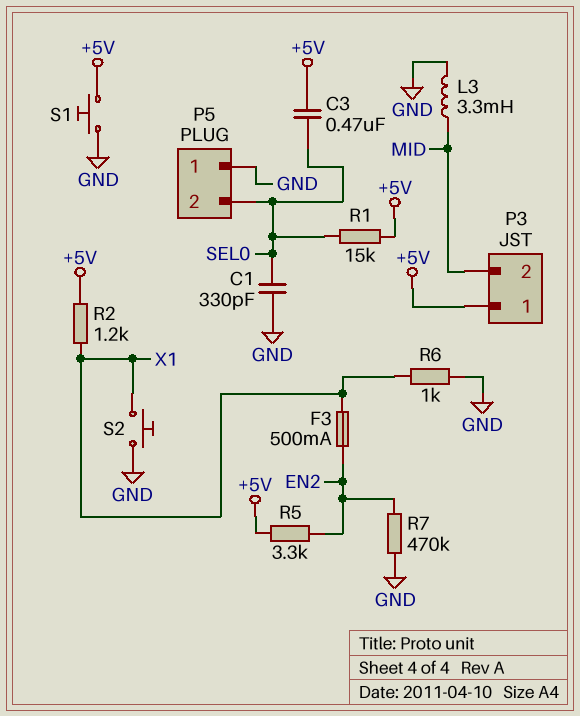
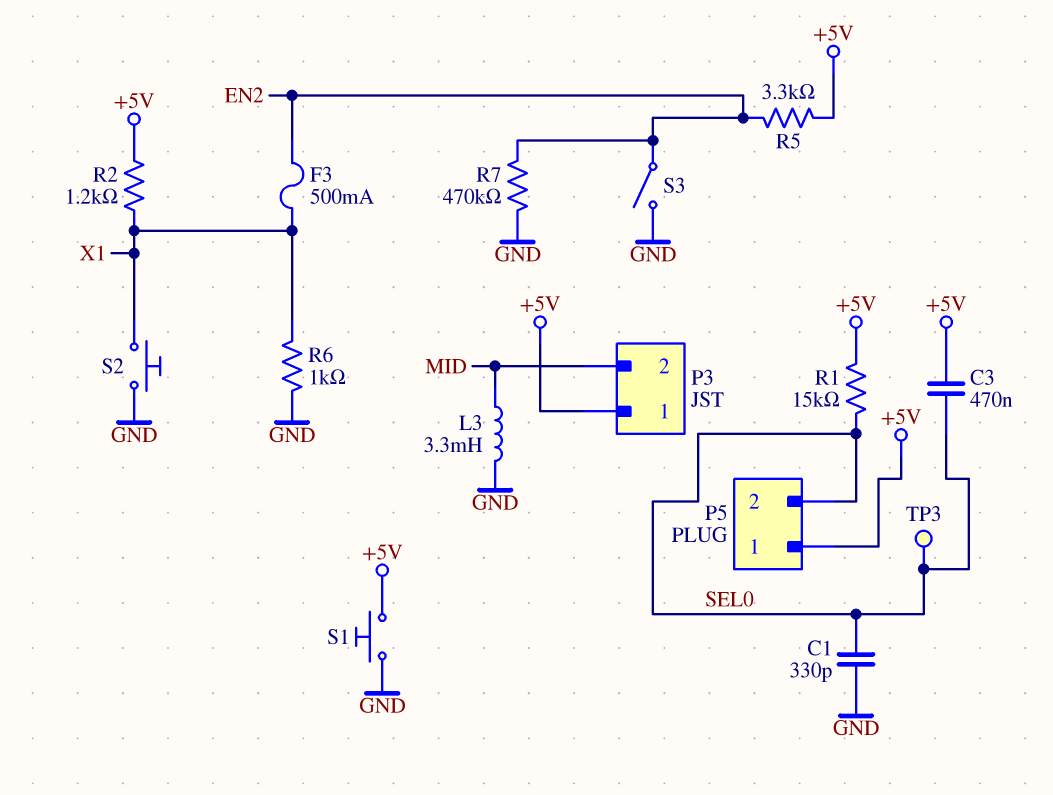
P5 pin 1: GND -> +5V
S3: none -> switch (EN2, GND)
TP3: none -> test point (SEL0)

